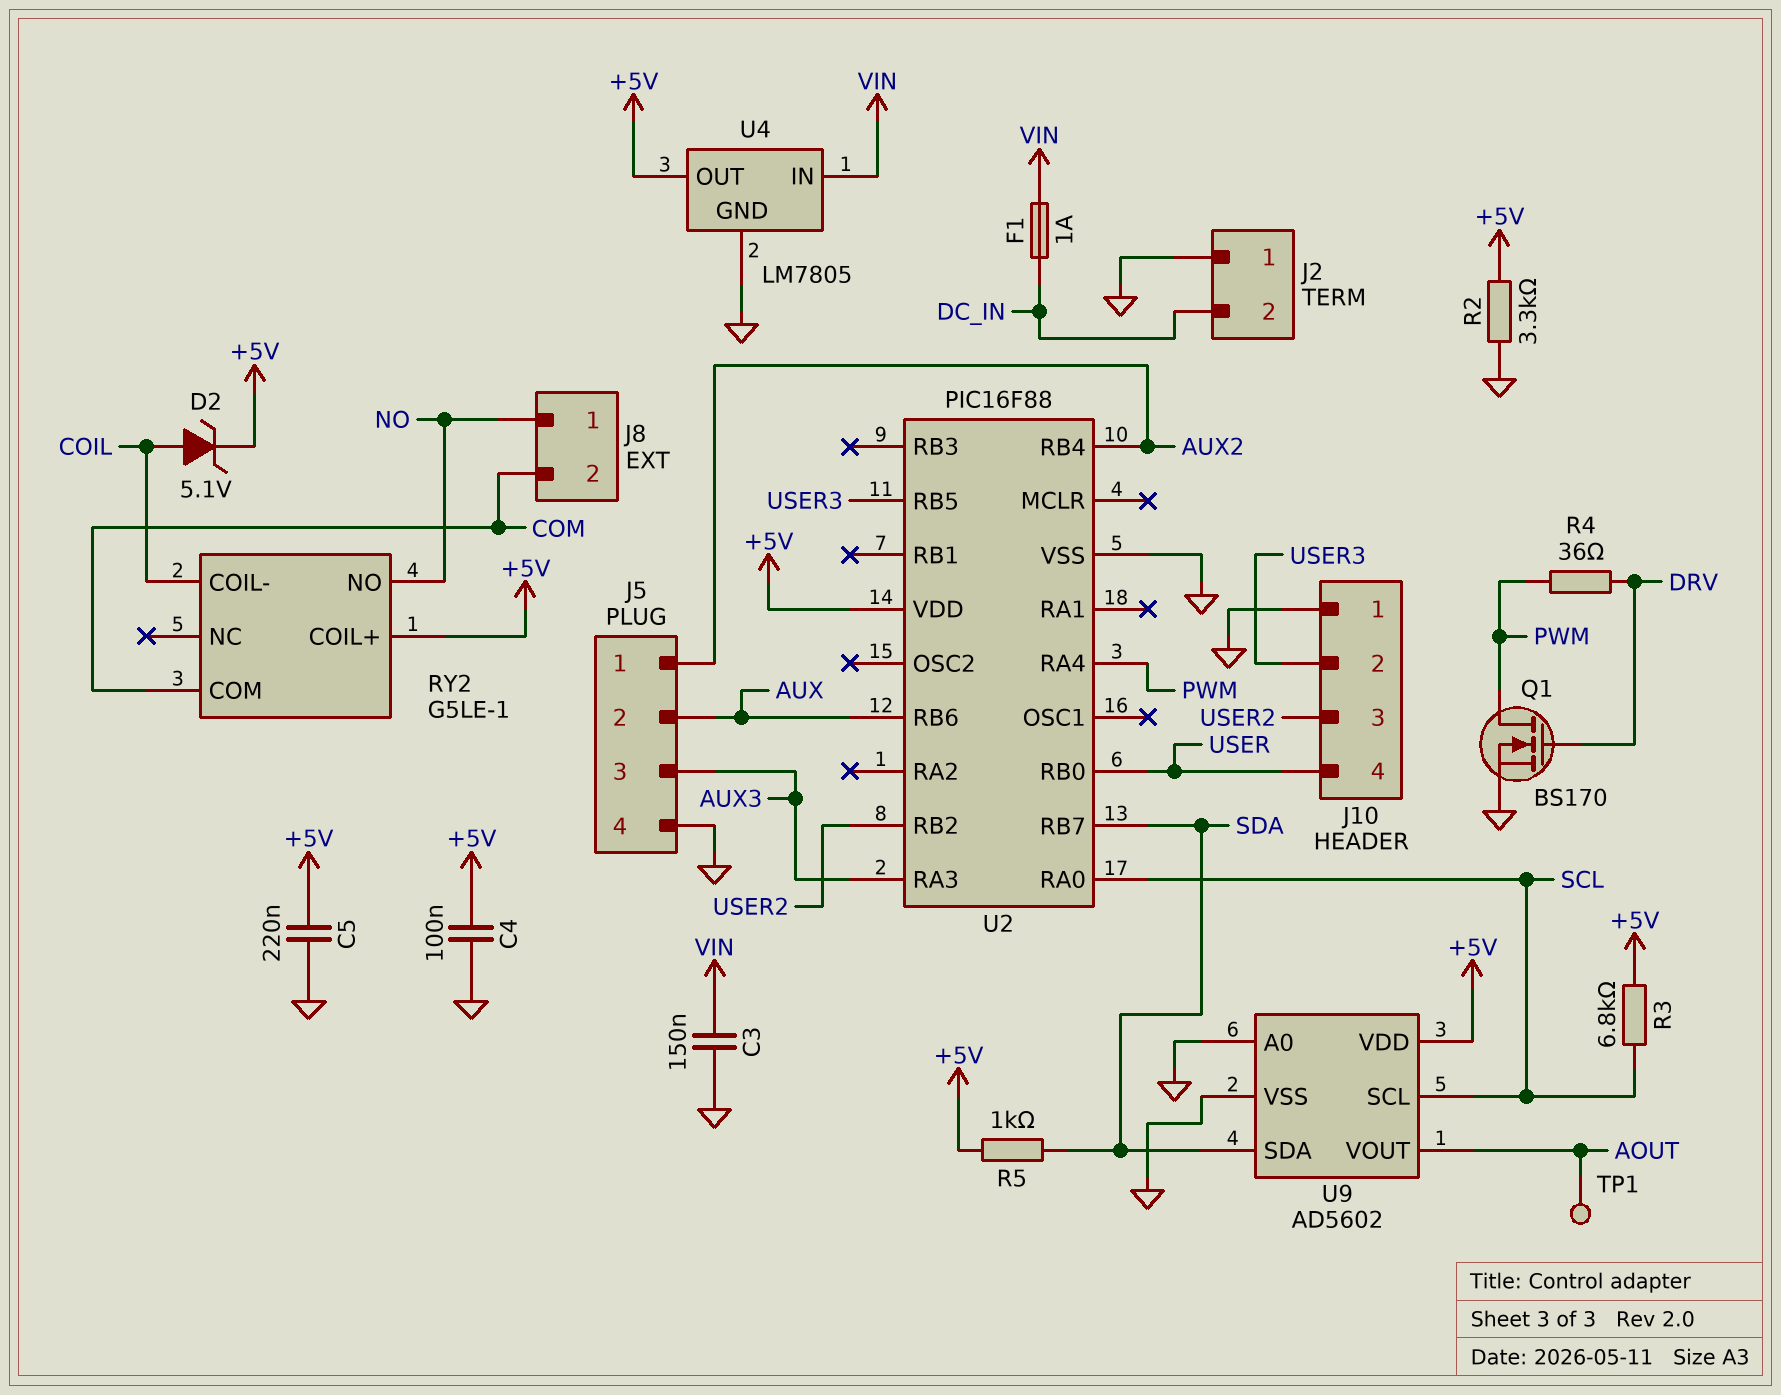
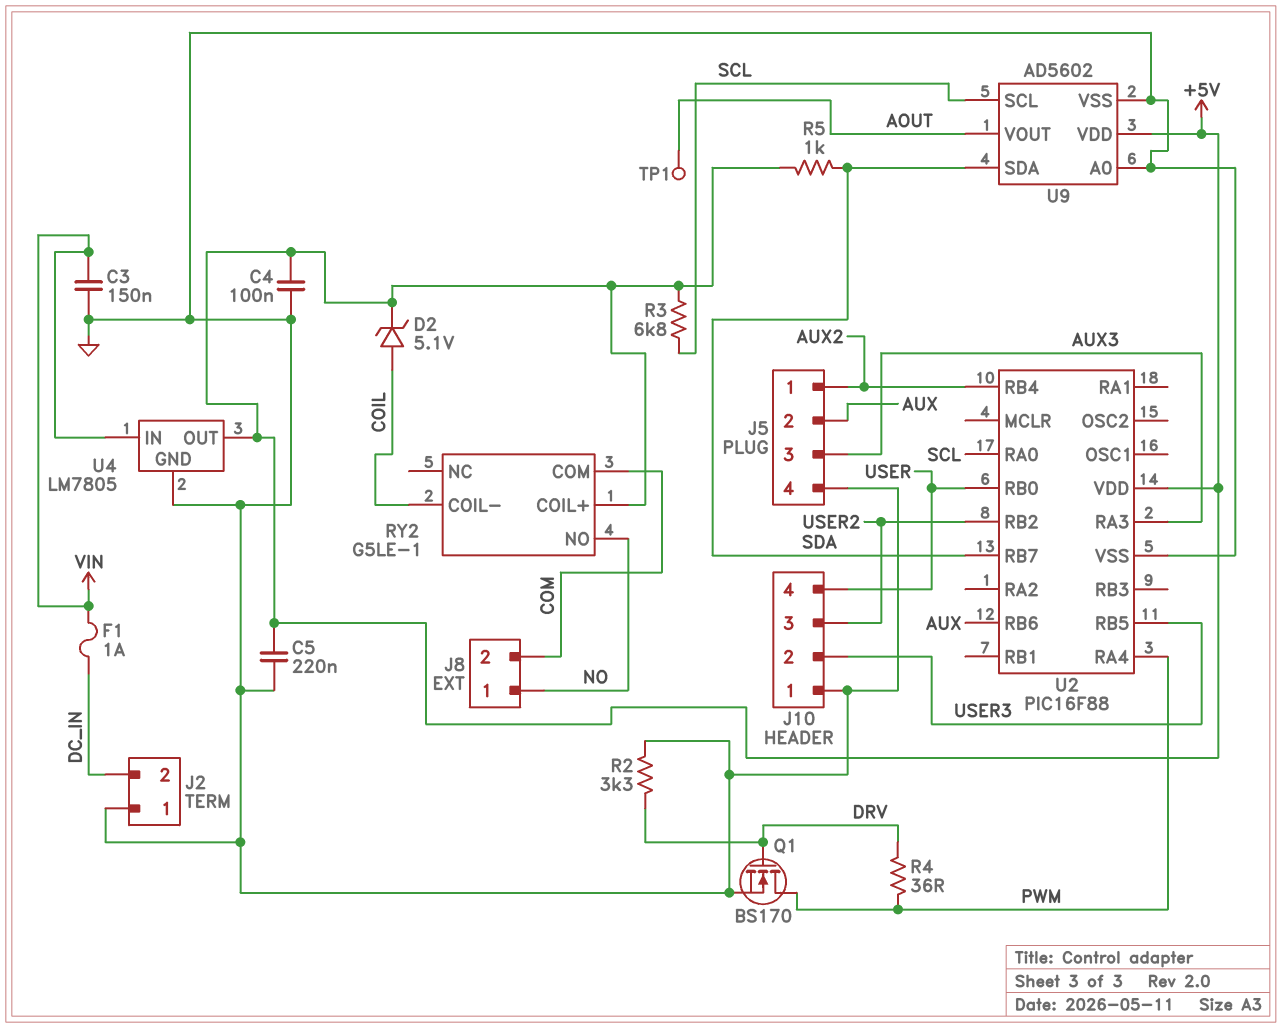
R2: 3.3k (+5V, GND) -> 3.3k (DRV, GND)

